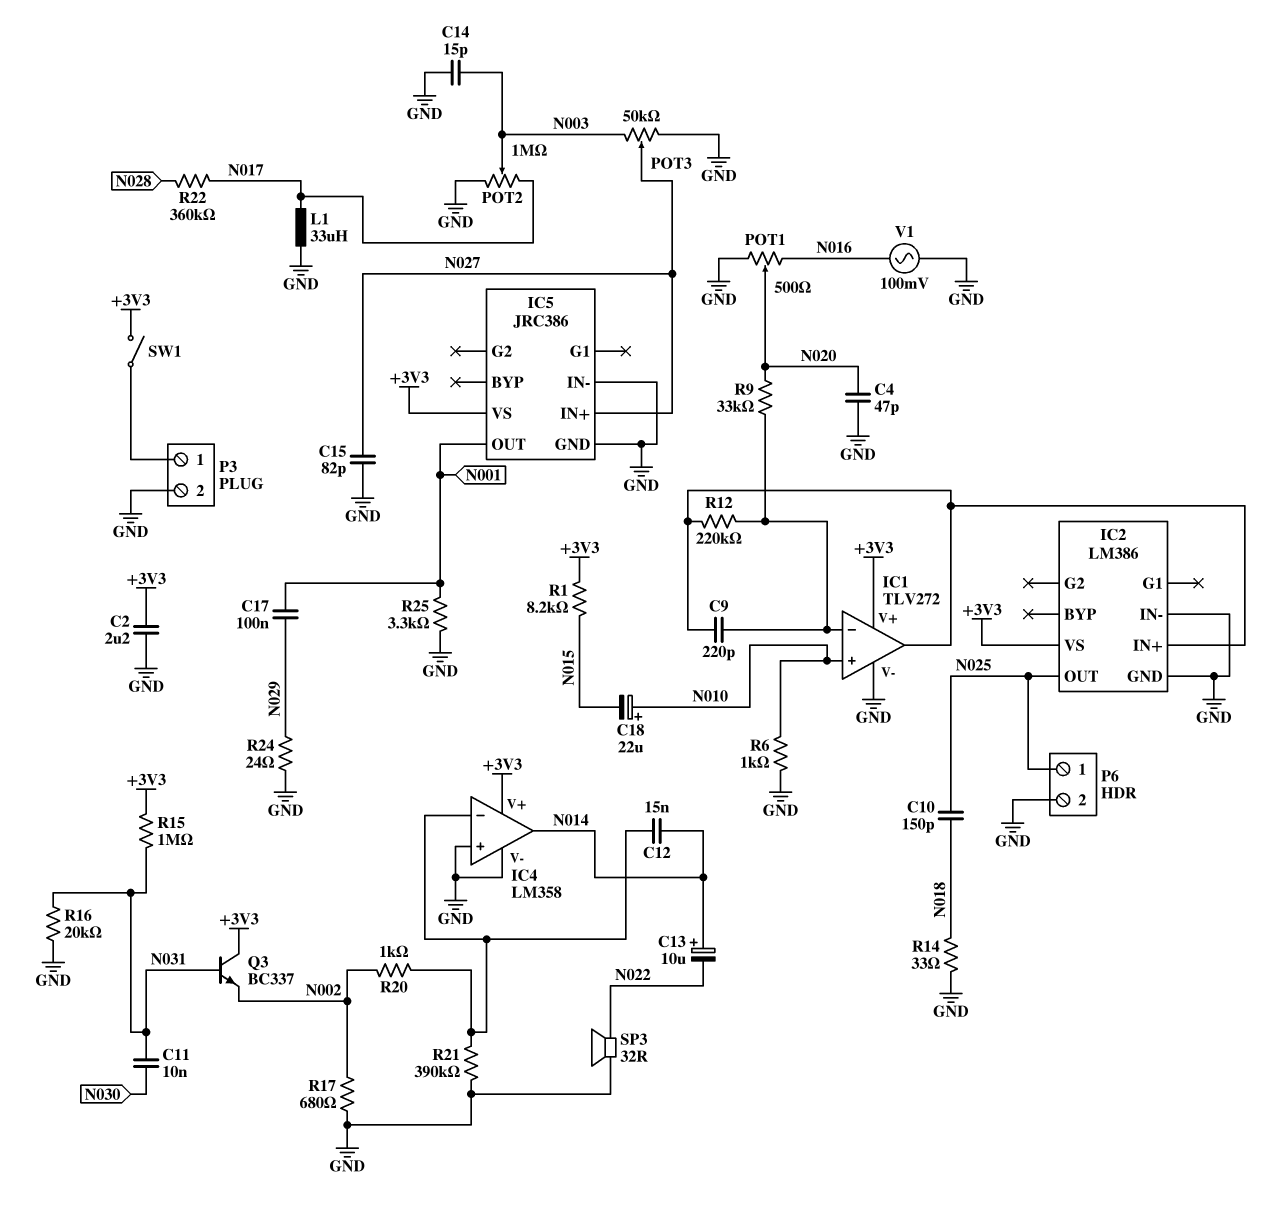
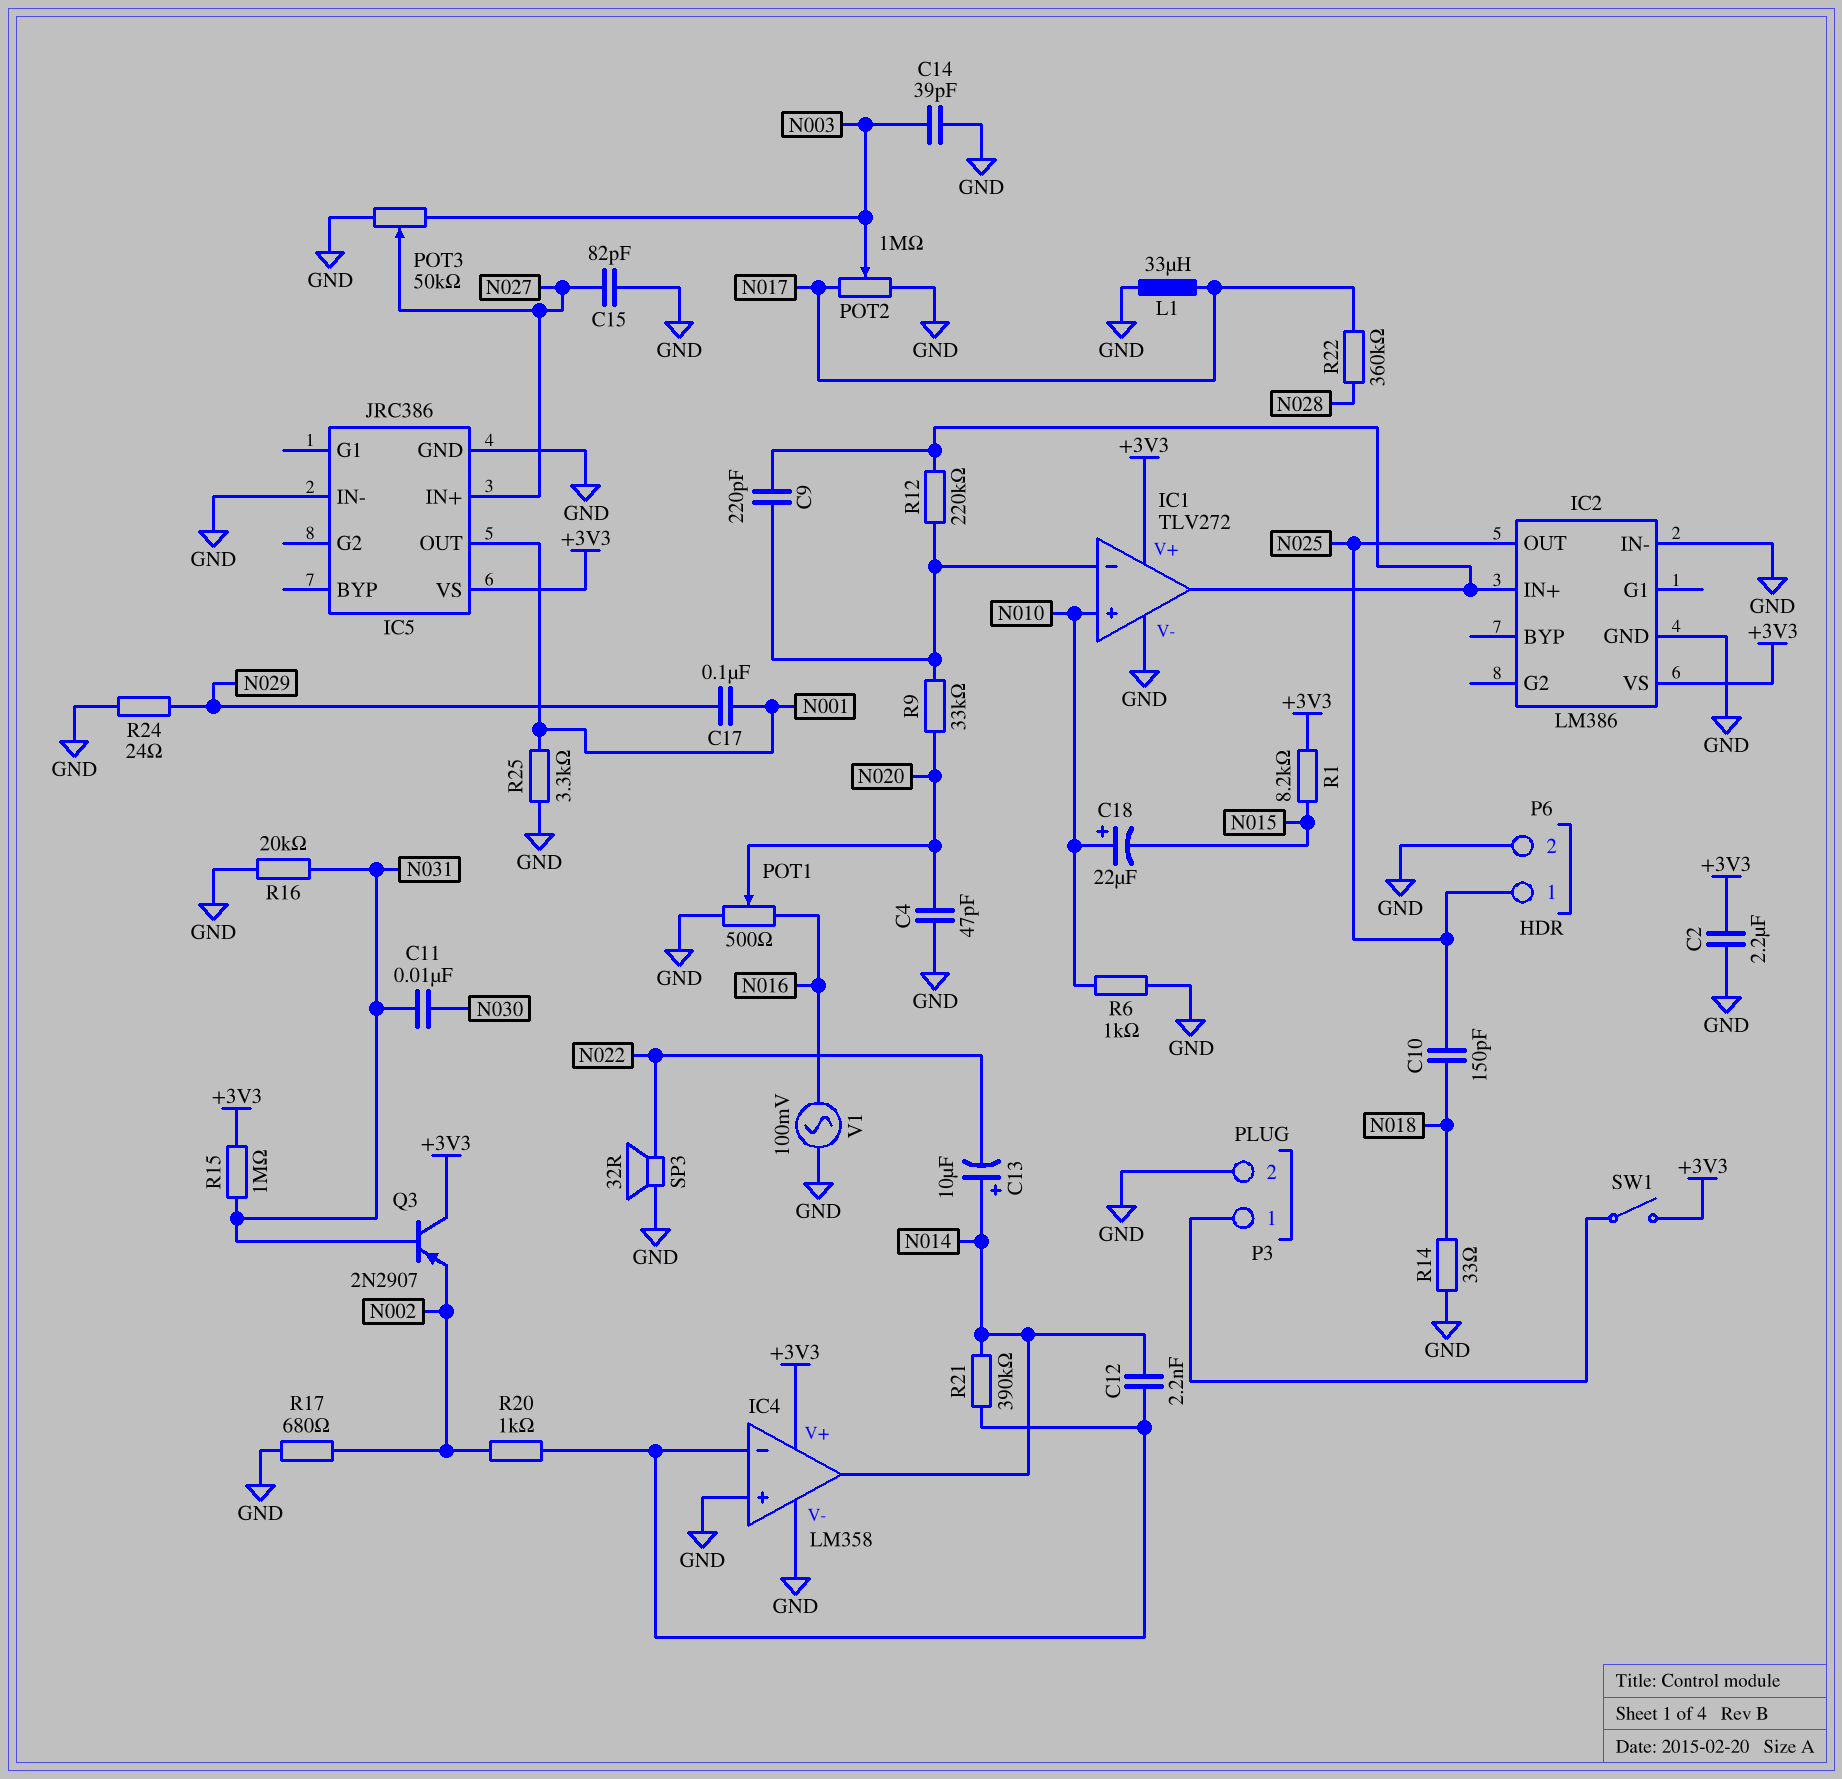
C12: 15nF (IC4/in-, N014) -> 2.2nF (IC4/in-, N014)
C14: 15pF (GND, N003) -> 39pF (GND, N003)
Q3: NPN BC337 (B N031, C +3V3, E N002) -> PNP 2N2907 (B N031, C +3V3, E N002)
R21: 390k (GND, IC4/in-) -> 390k (IC4/in-, N014)

